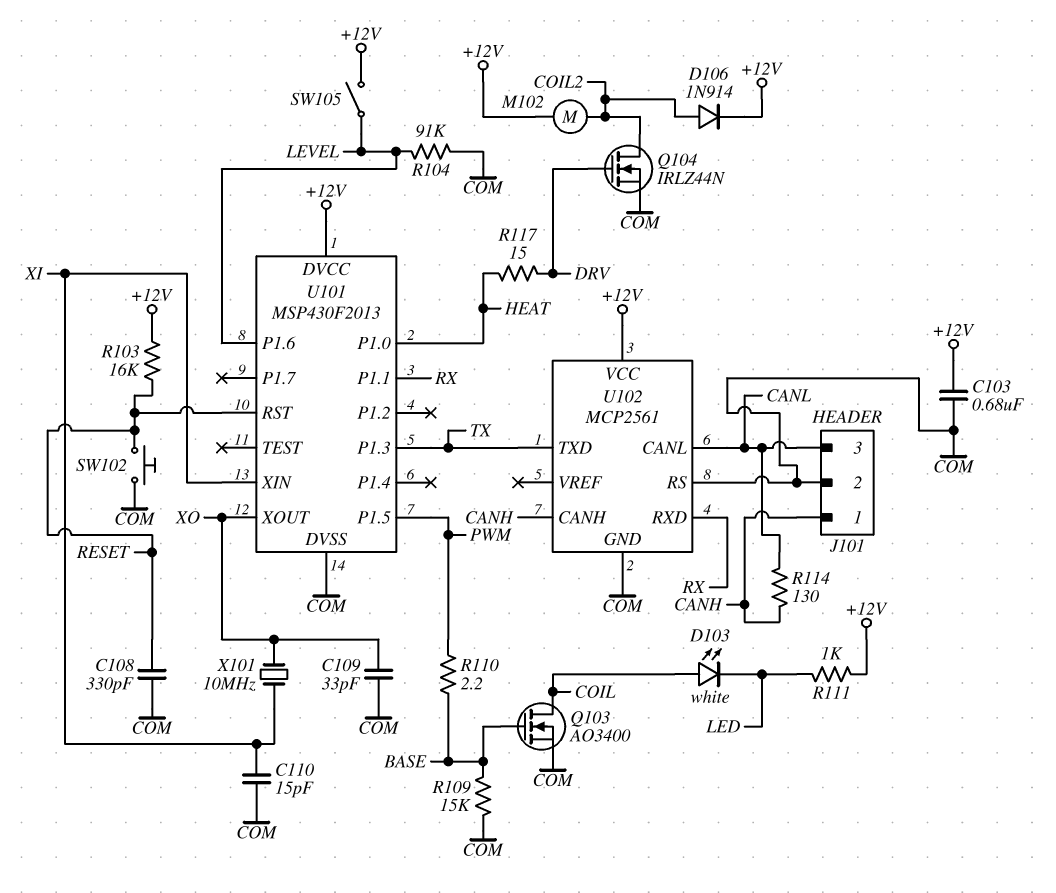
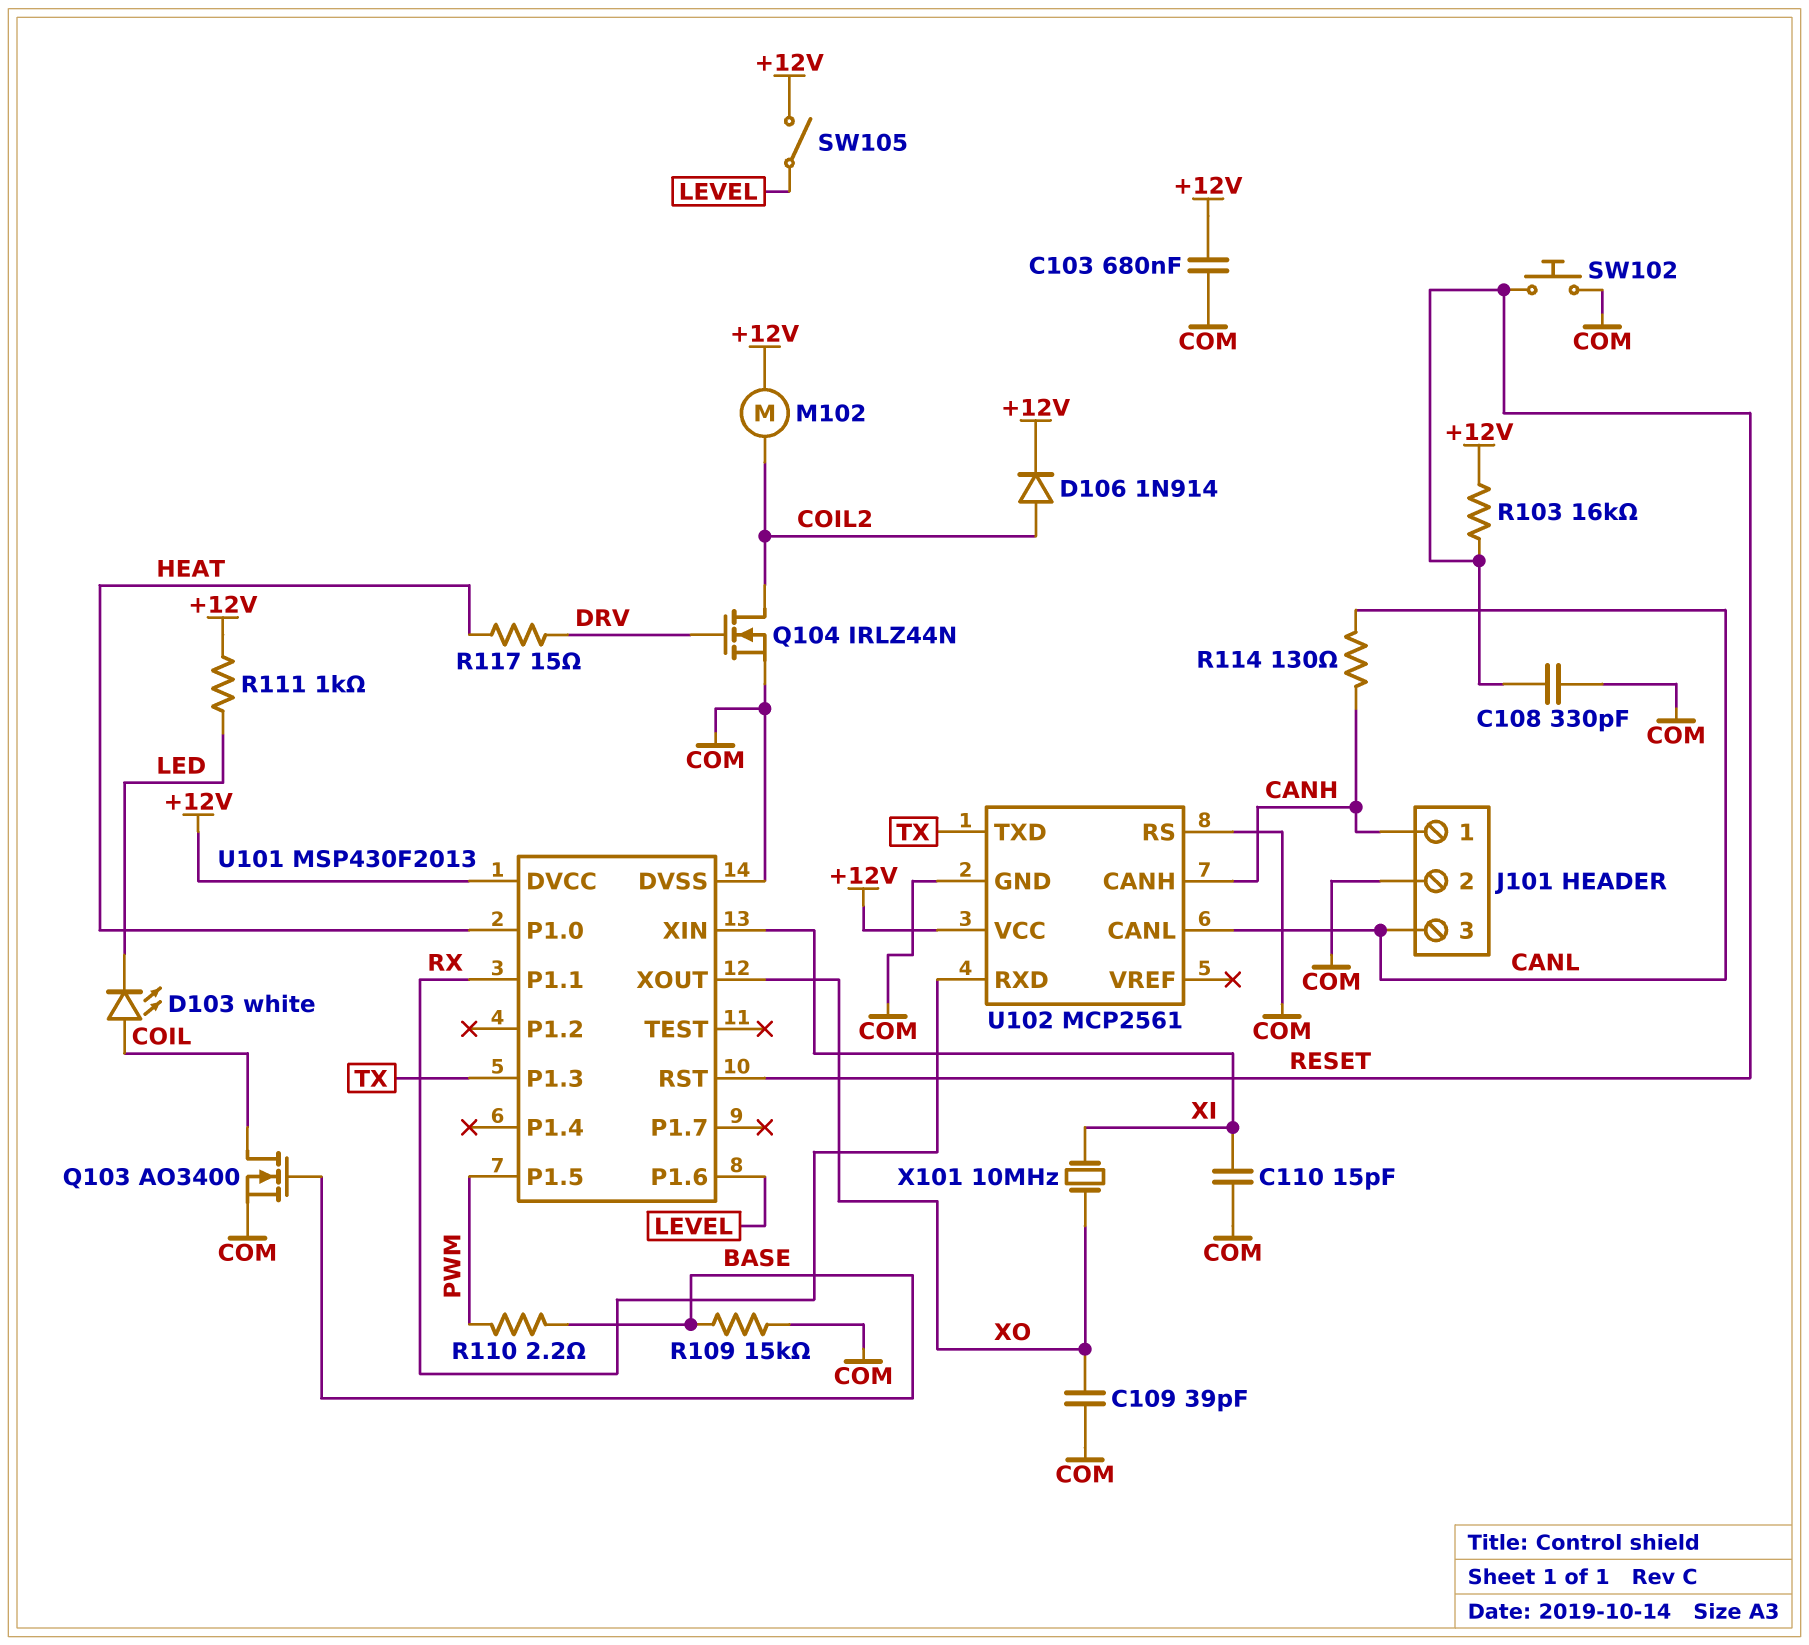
C109: 33pF (COM, XO) -> 39pF (COM, XO)
R104: 91k (COM, LEVEL) -> none

